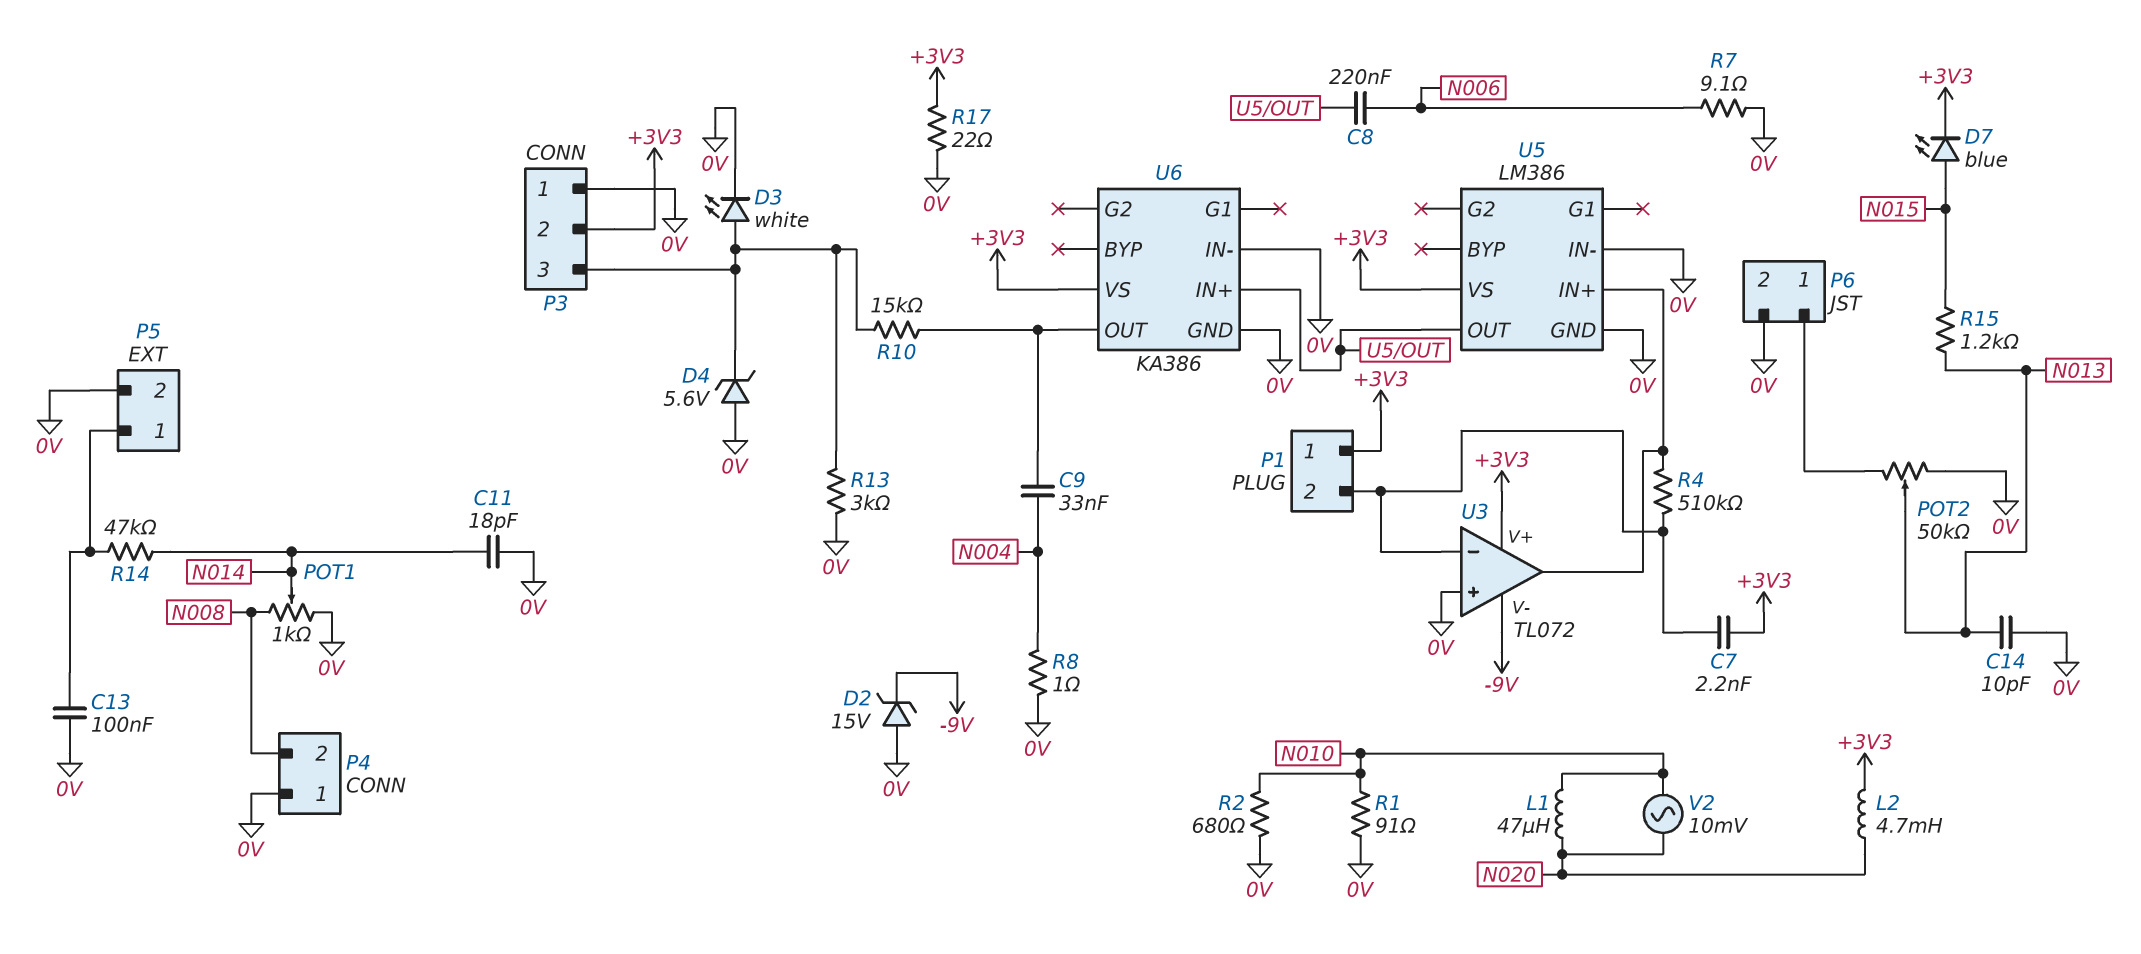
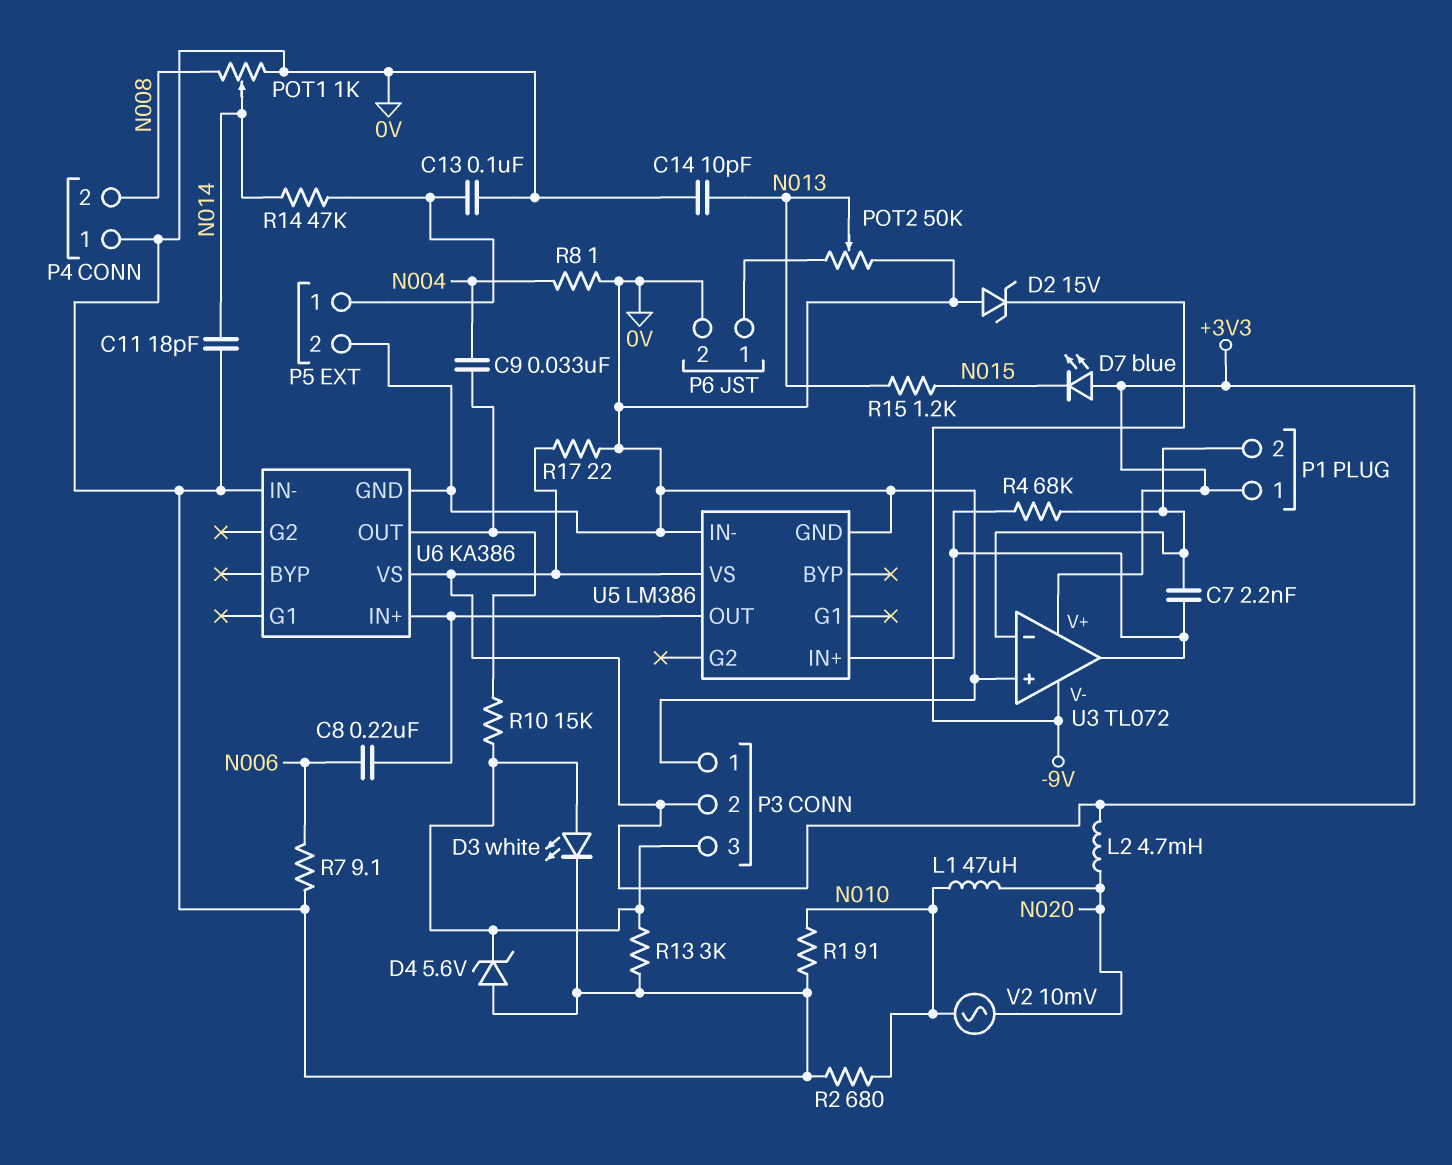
C7: 2.2nF (+3V3, P1/2) -> 2.2nF (P1/2, U3/out)
D7: LED blue (A N015, K +3V3) -> LED blue (A +3V3, K N015)
R4: 510k (P1/2, U3/out) -> 68k (P1/2, U3/out)

